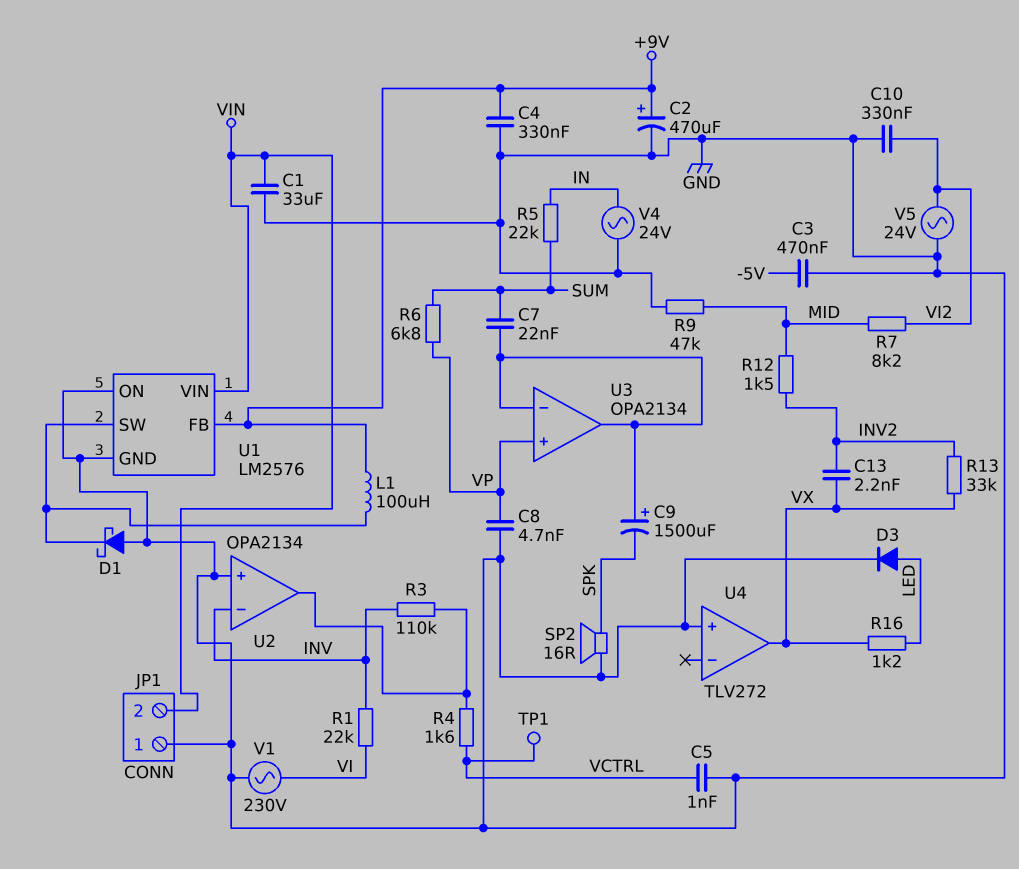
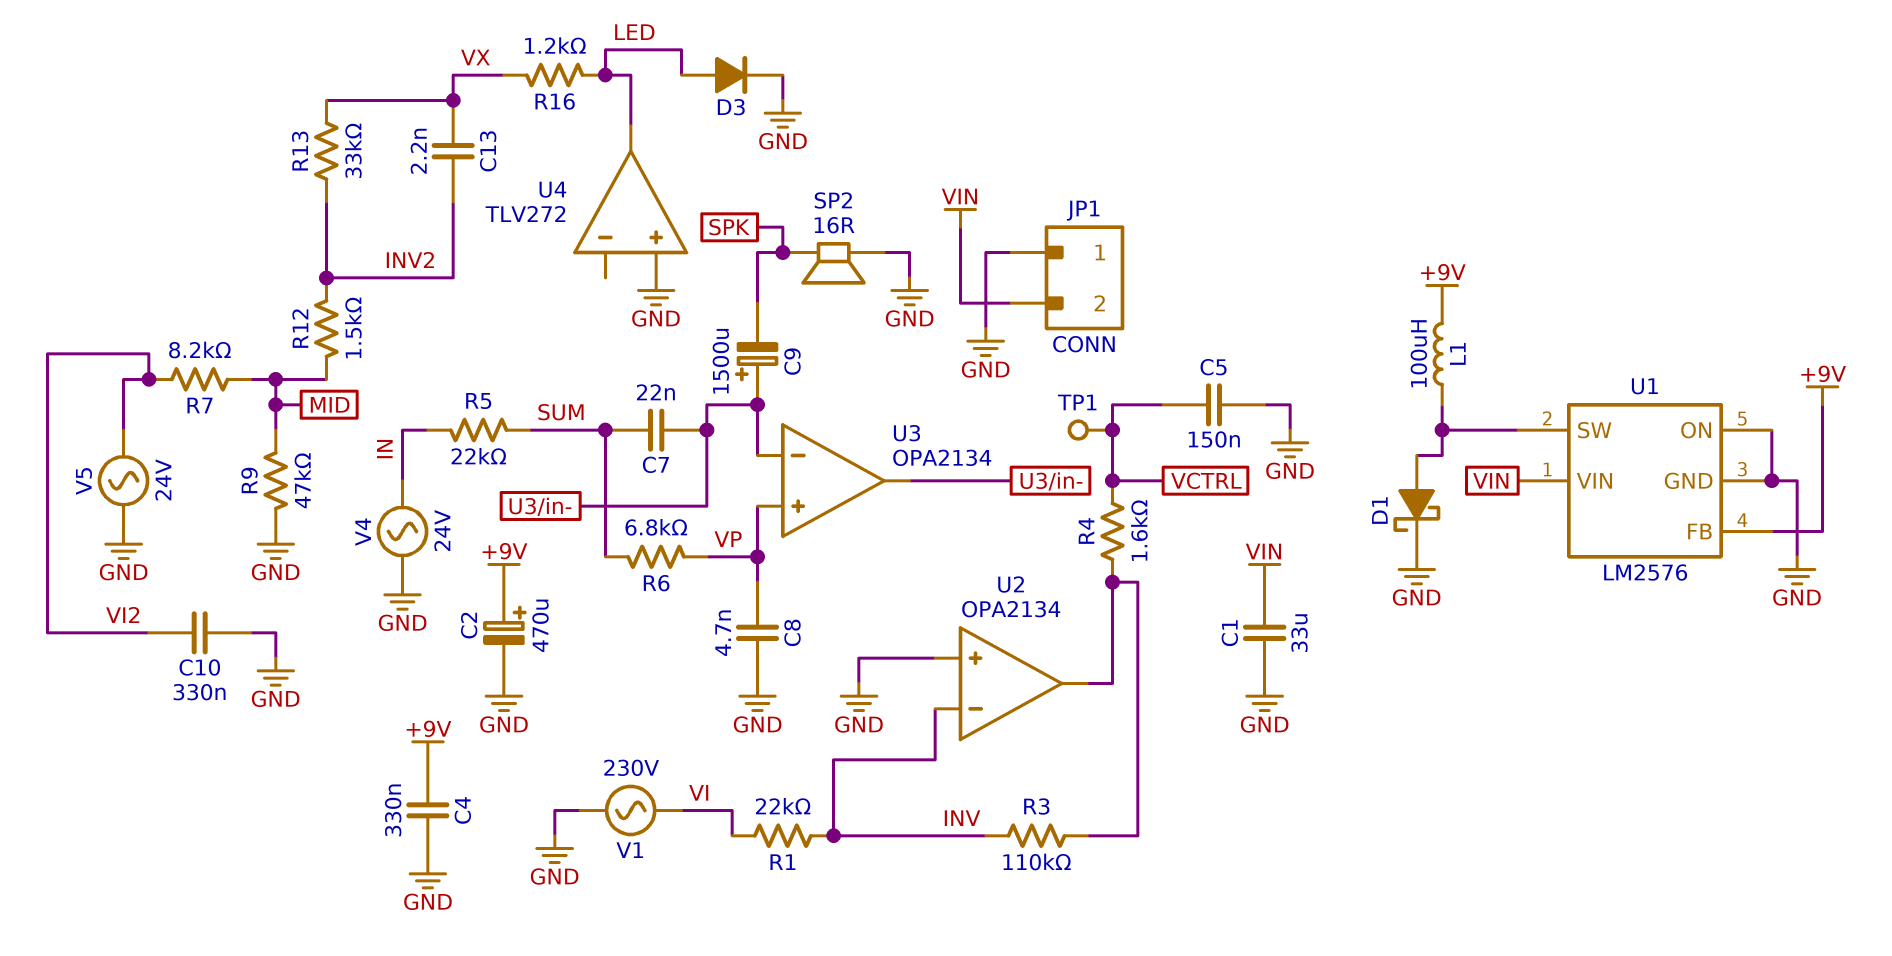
C3: 470nF (-5V, GND) -> none
C5: 1nF (GND, VCTRL) -> 150nF (GND, VCTRL)
D1: schottky (A GND, K U1/SW) -> schottky (A U1/SW, K GND)
U4 pin out: VX -> LED

